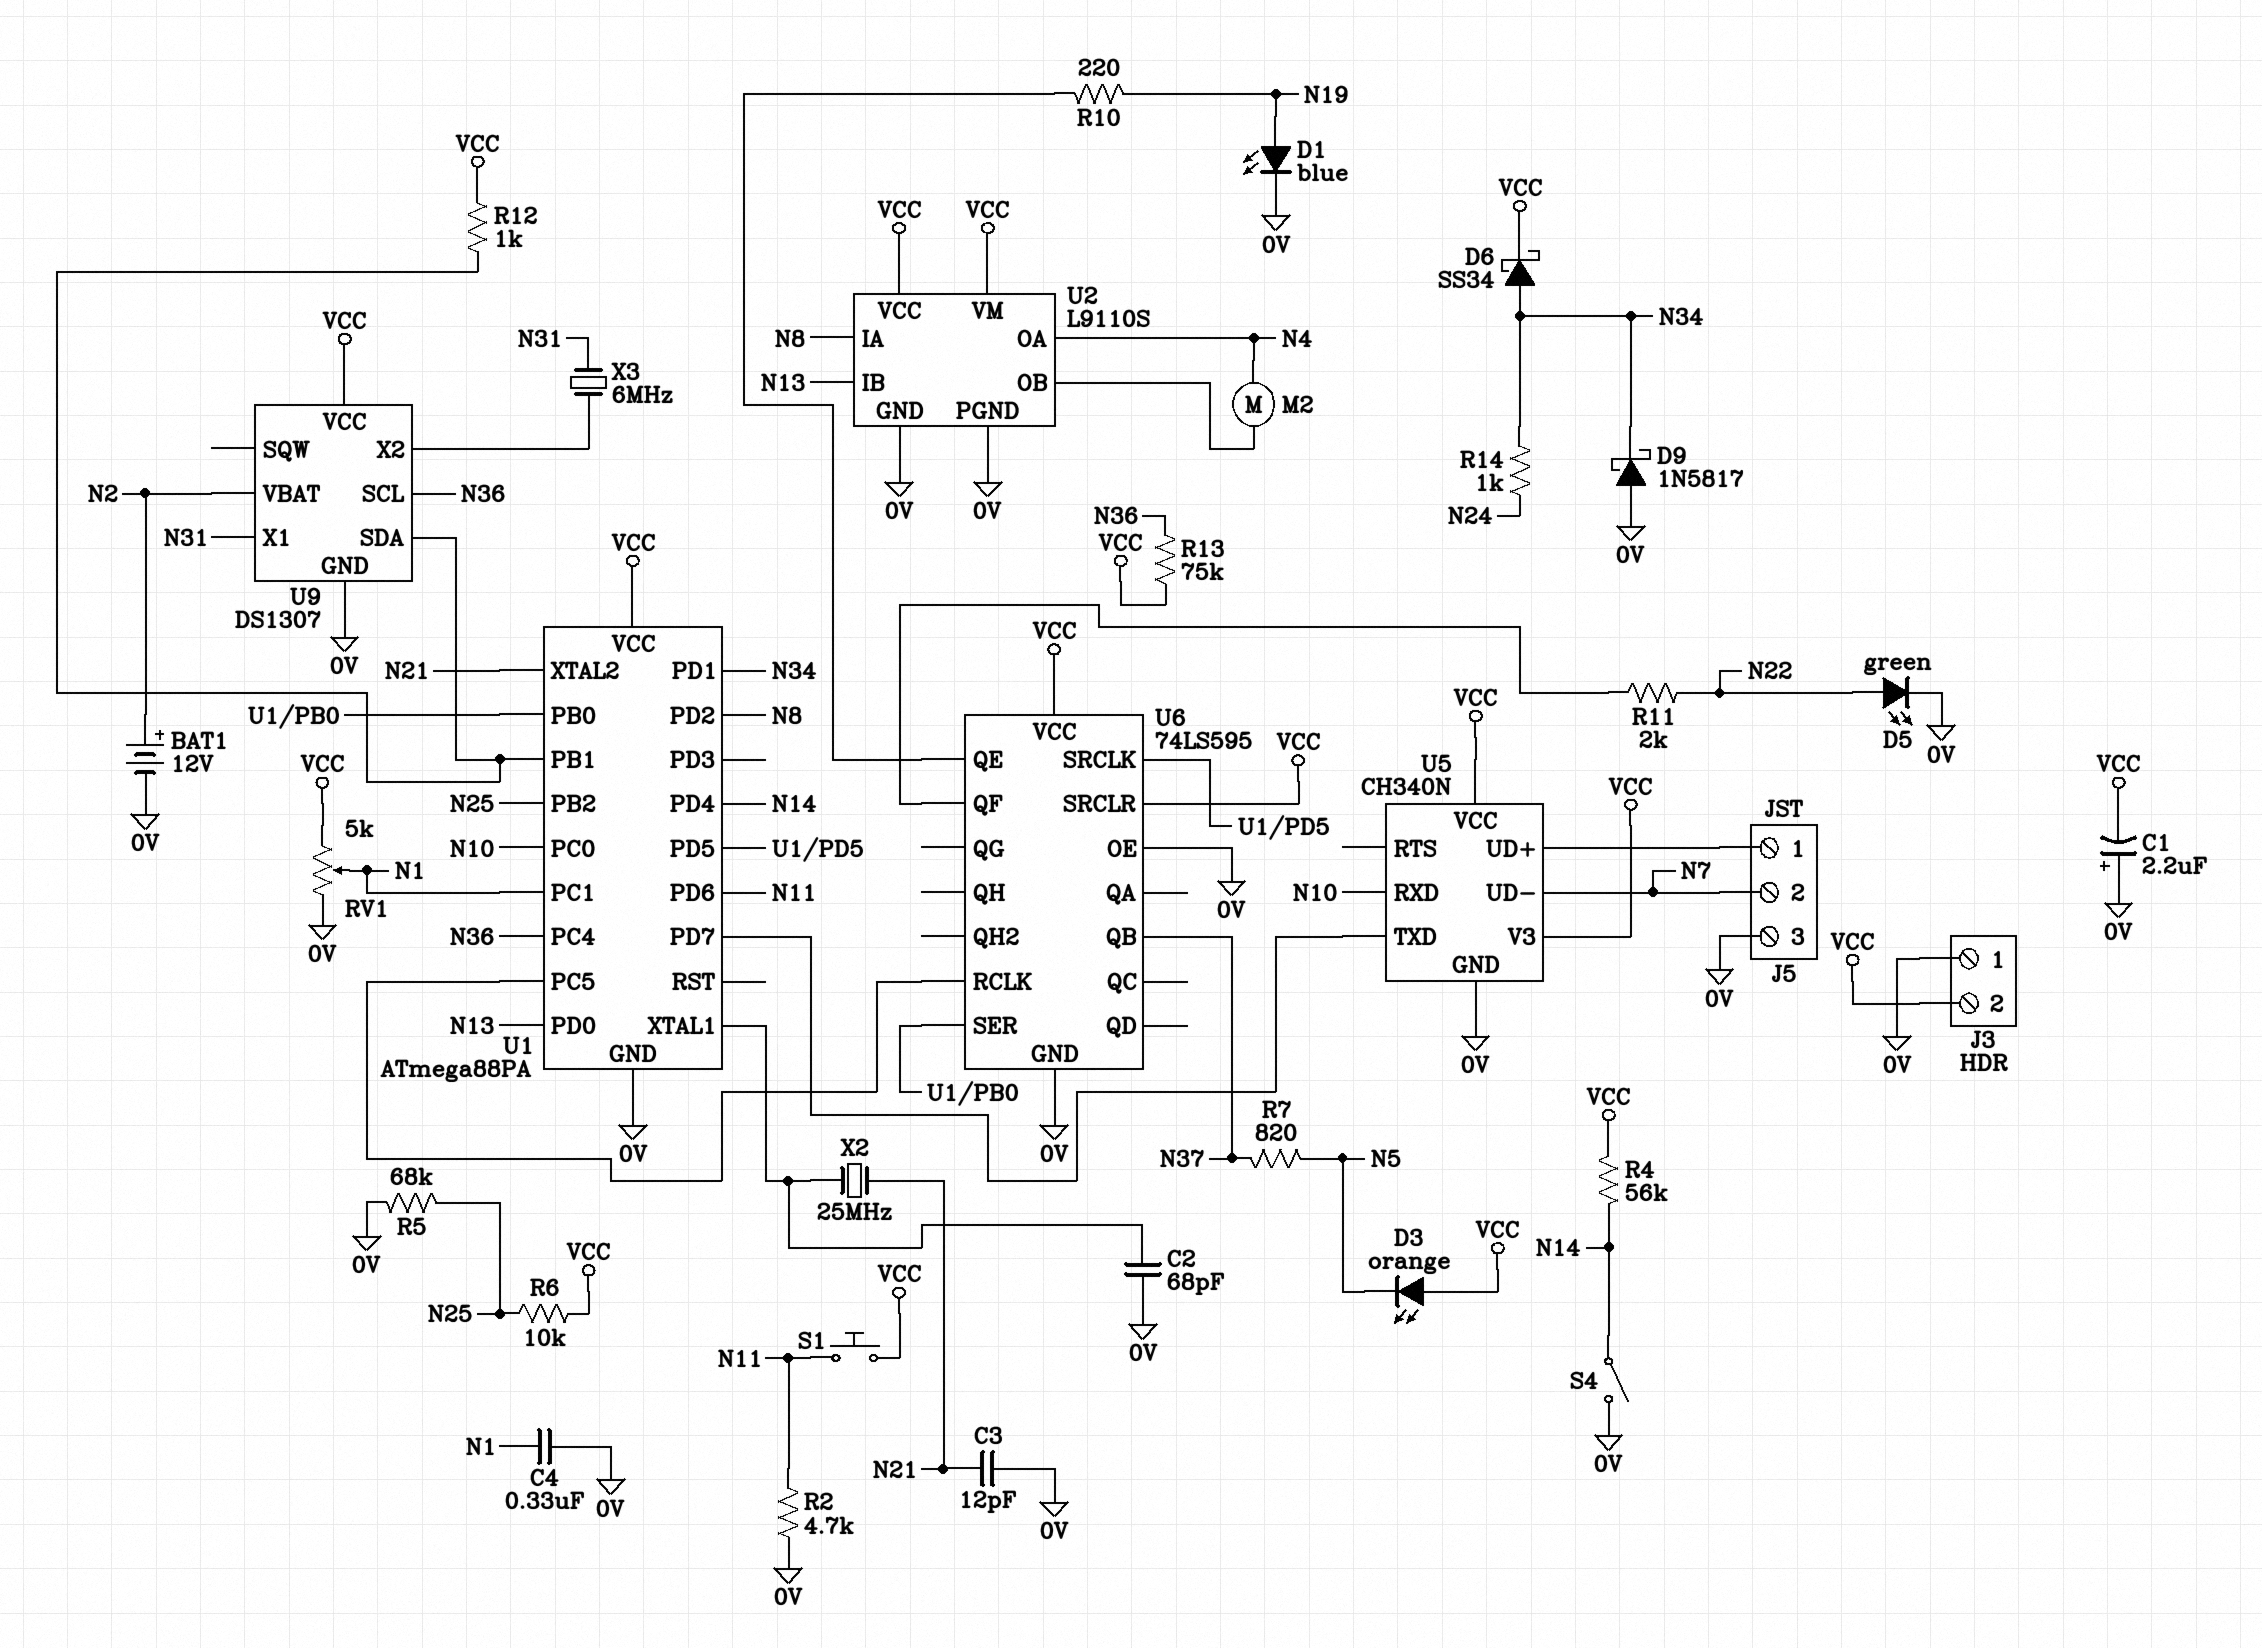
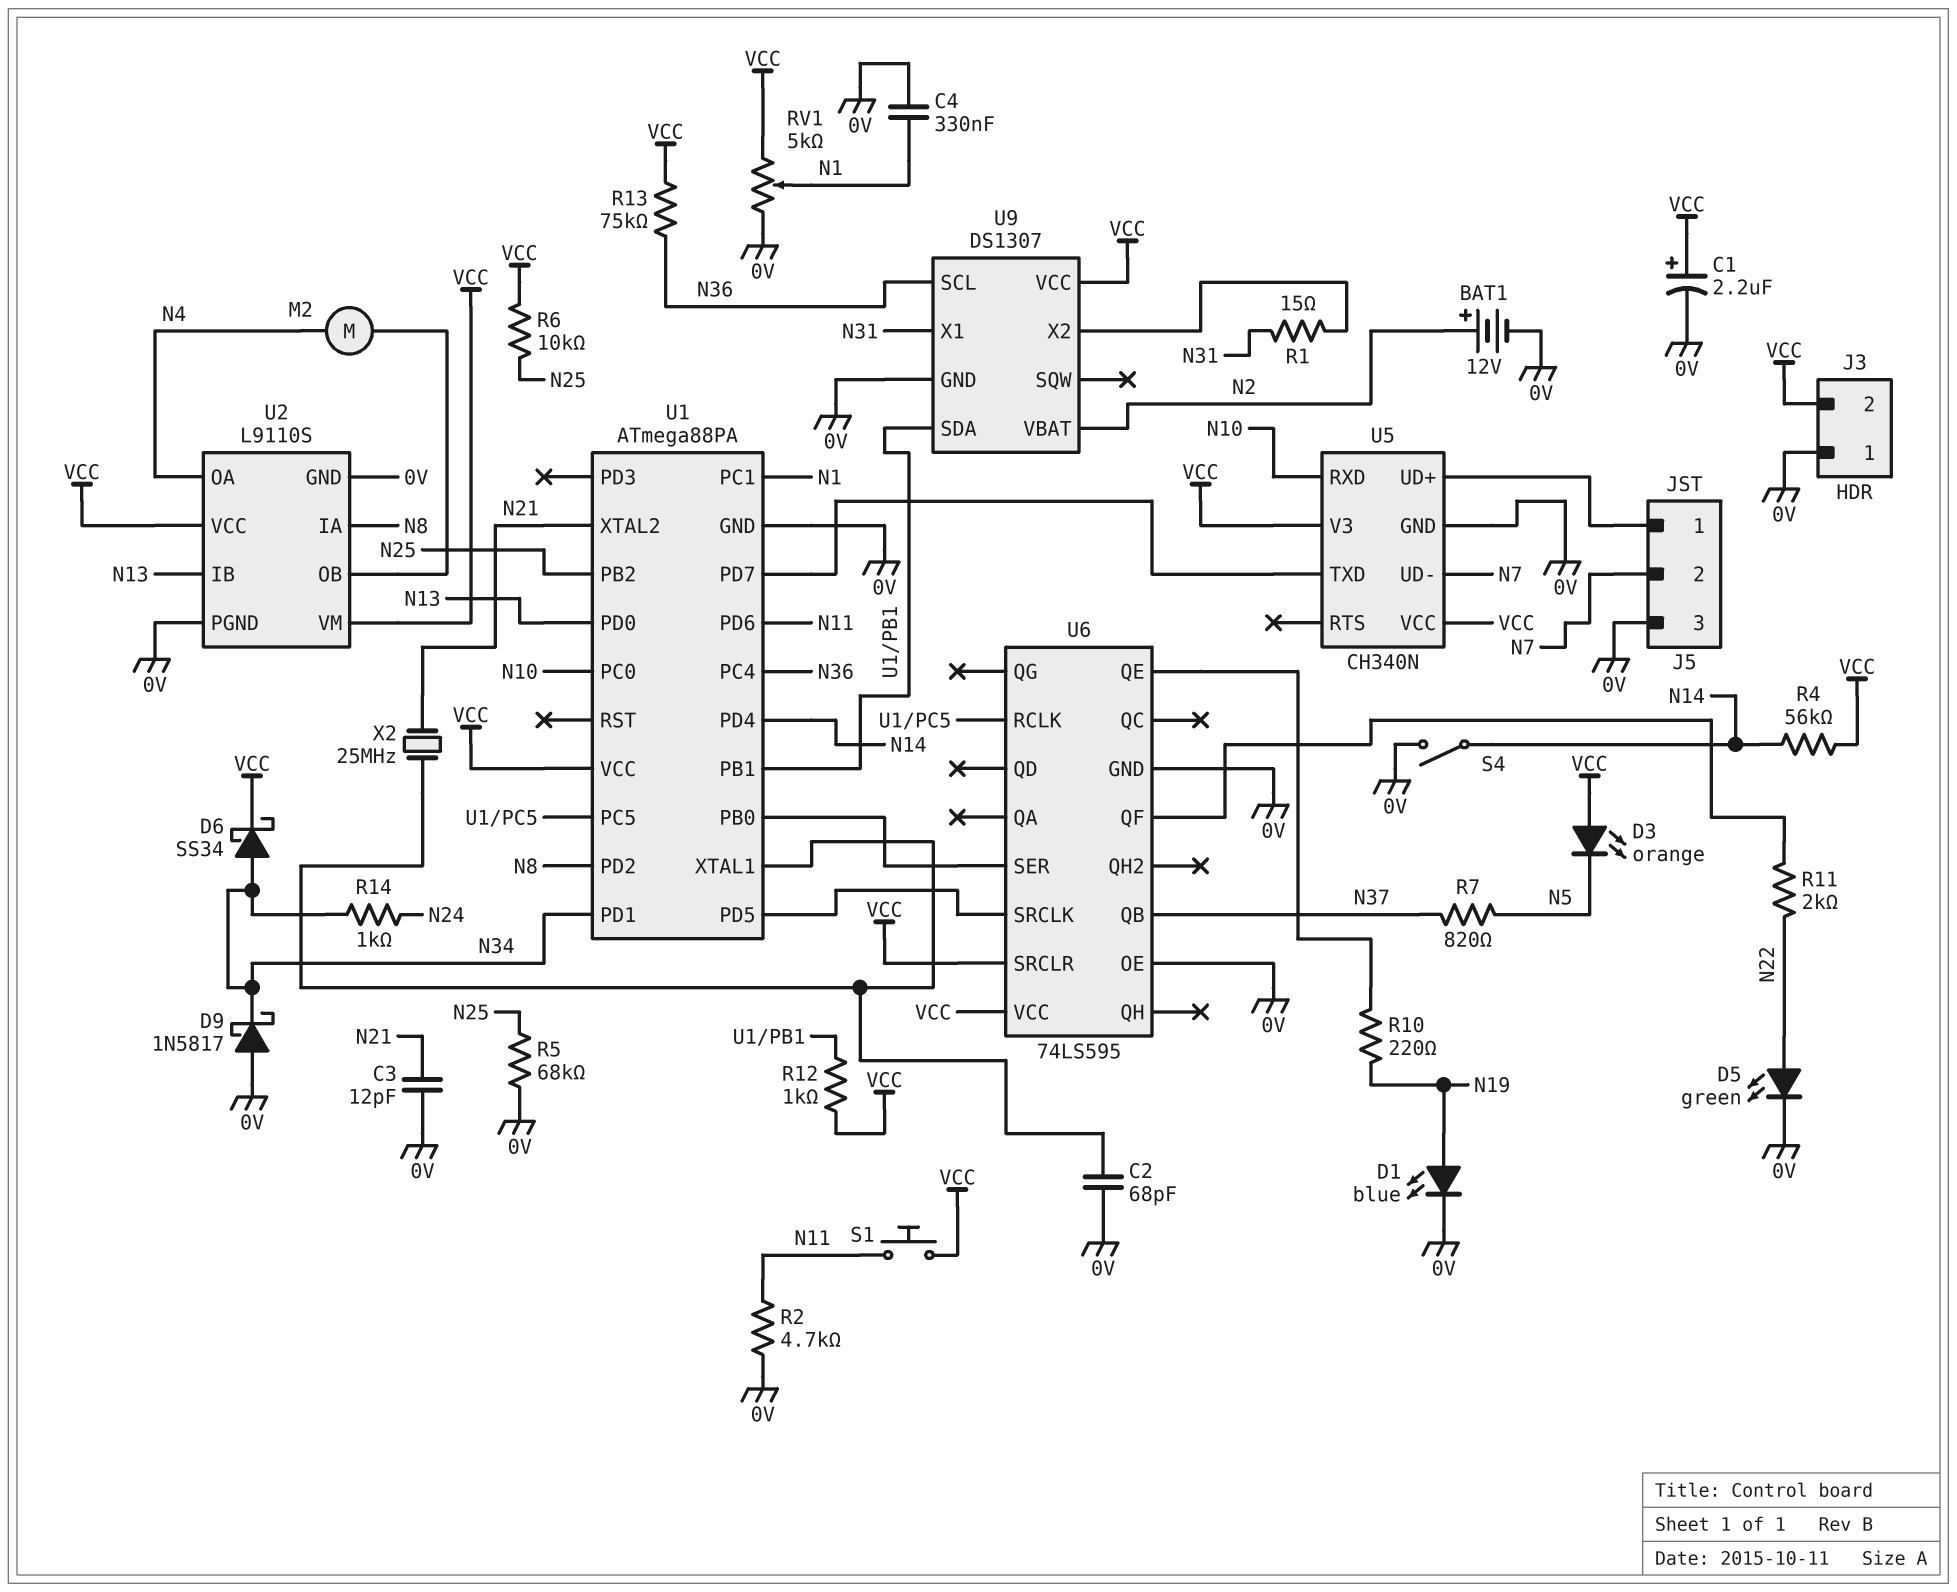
C1: 2.2uF (plus 0V, minus VCC) -> 2.2uF (plus VCC, minus 0V)
R1: none -> 15 (N31, U9/X2)
X3: 6MHz (N31, U9/X2) -> none

